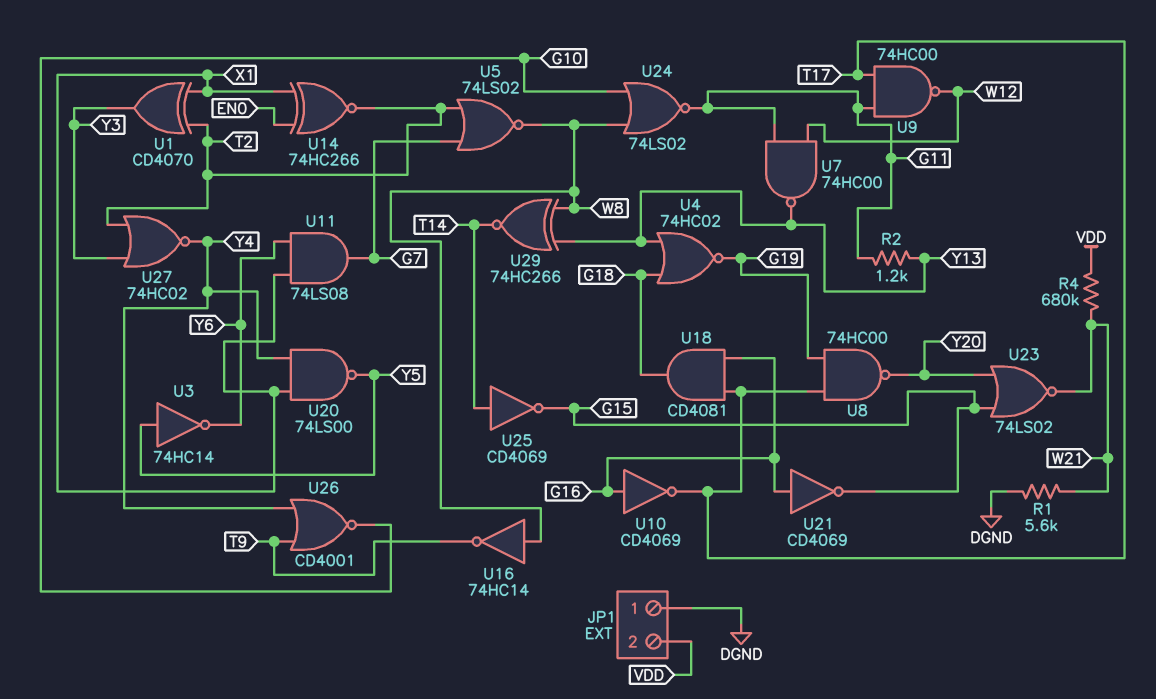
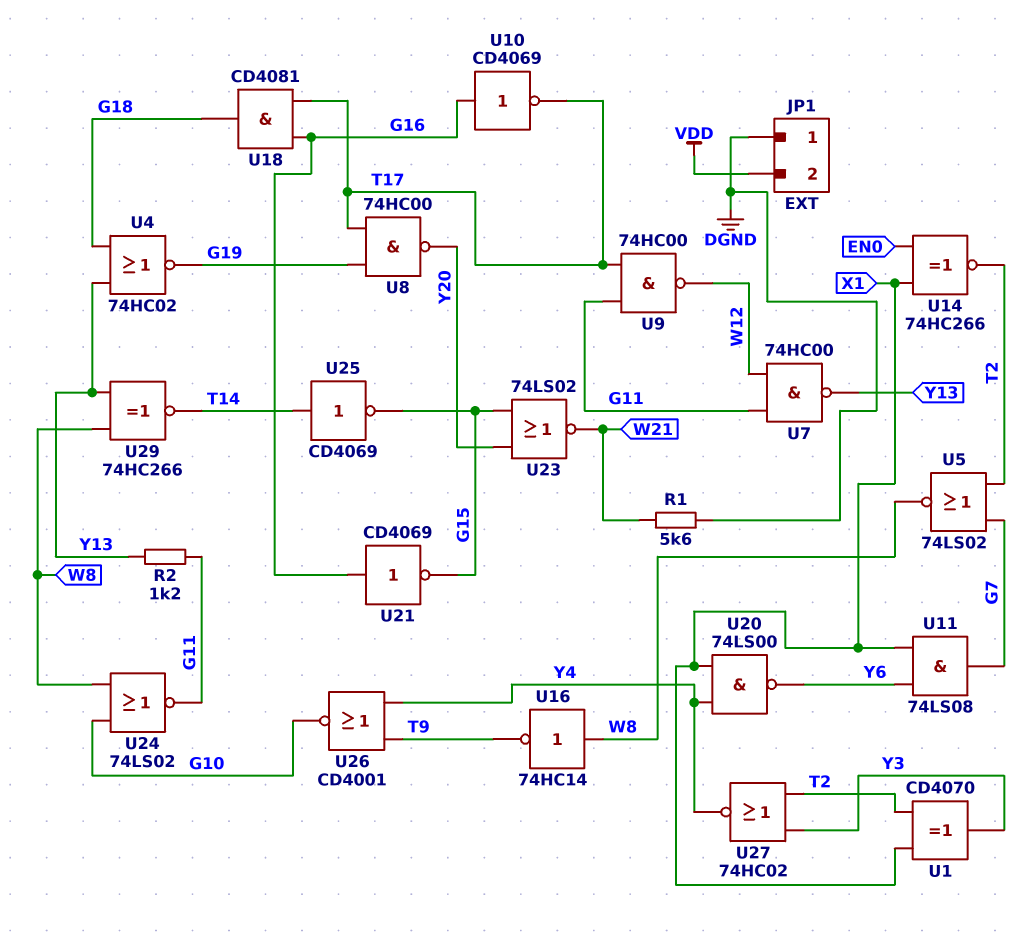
R4: 680k (VDD, W21) -> none
U3: NOT 74HC14 (in Y5, out Y6) -> none
U20: NAND 74LS00 (in X1, in Y4, out Y5) -> NAND 74LS00 (in X1, in Y4, out Y6)

